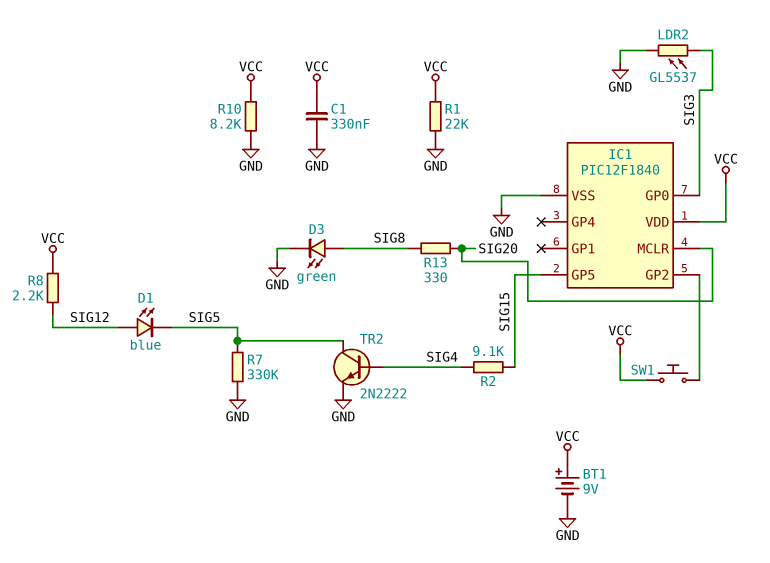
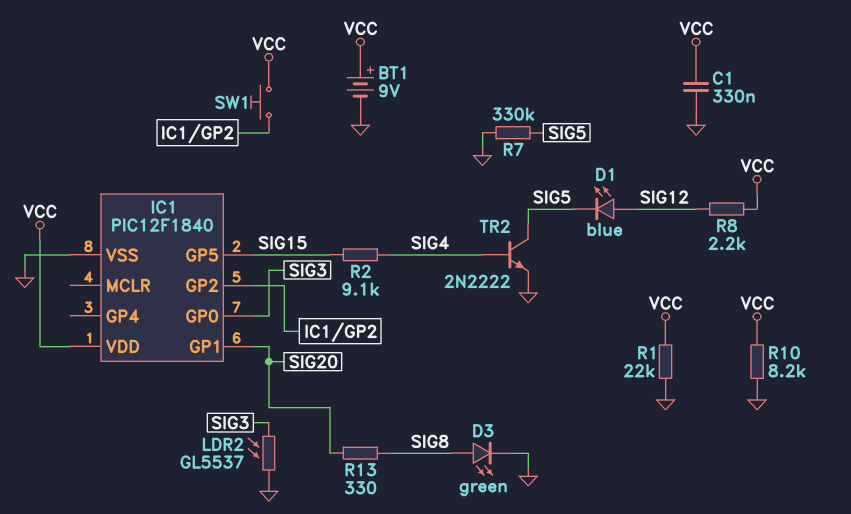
IC1 pin GP1: none -> SIG20
IC1 pin MCLR: SIG20 -> none

